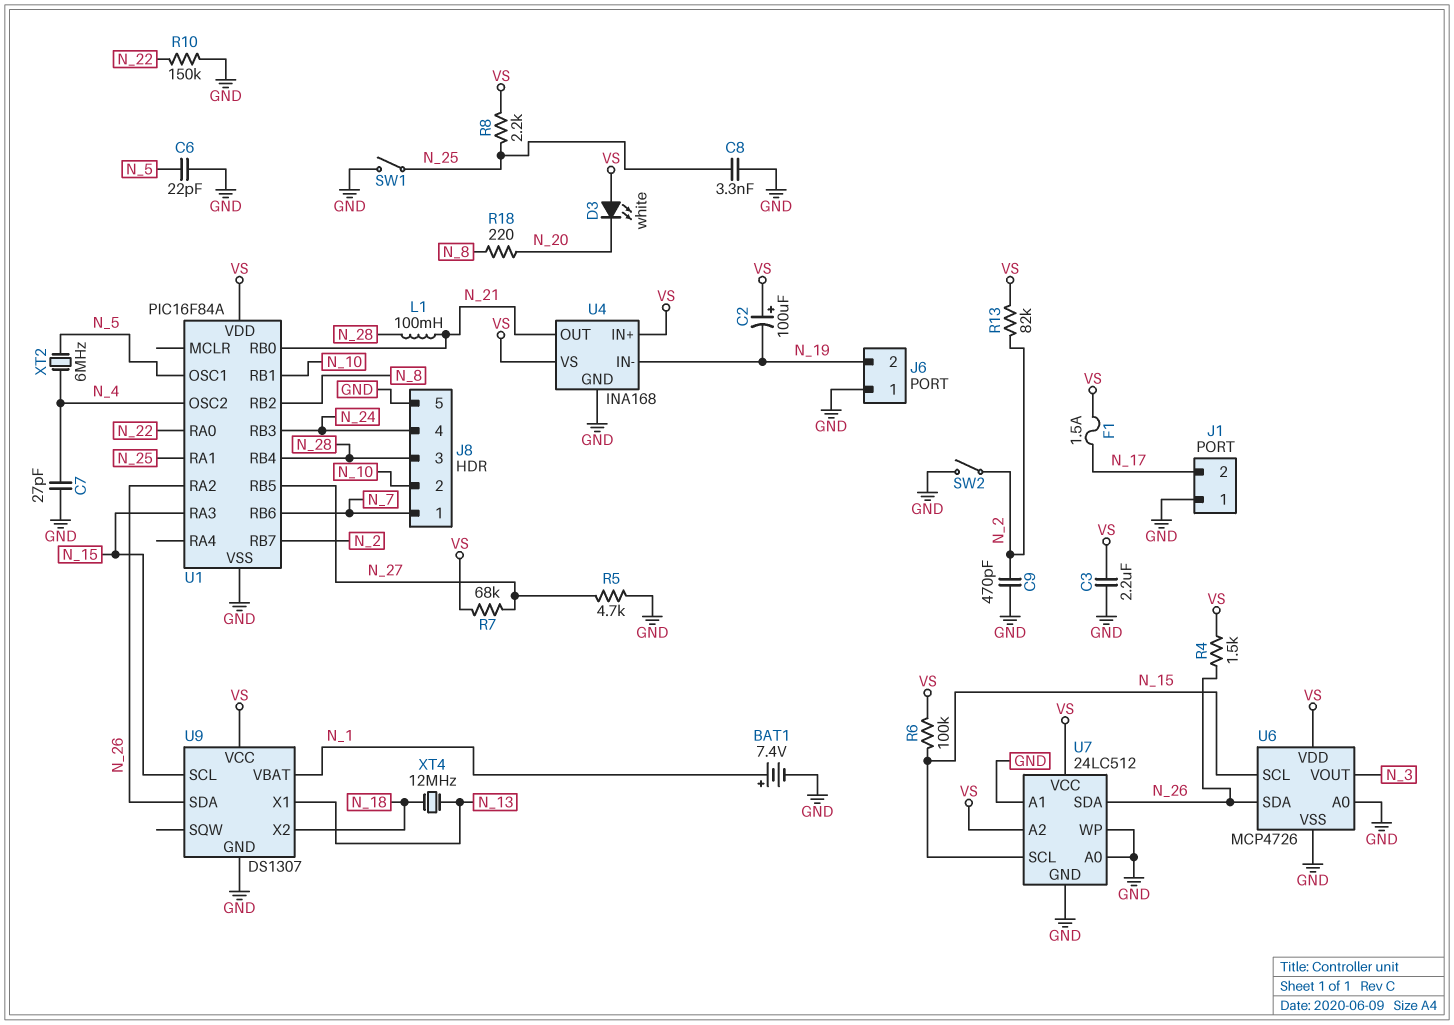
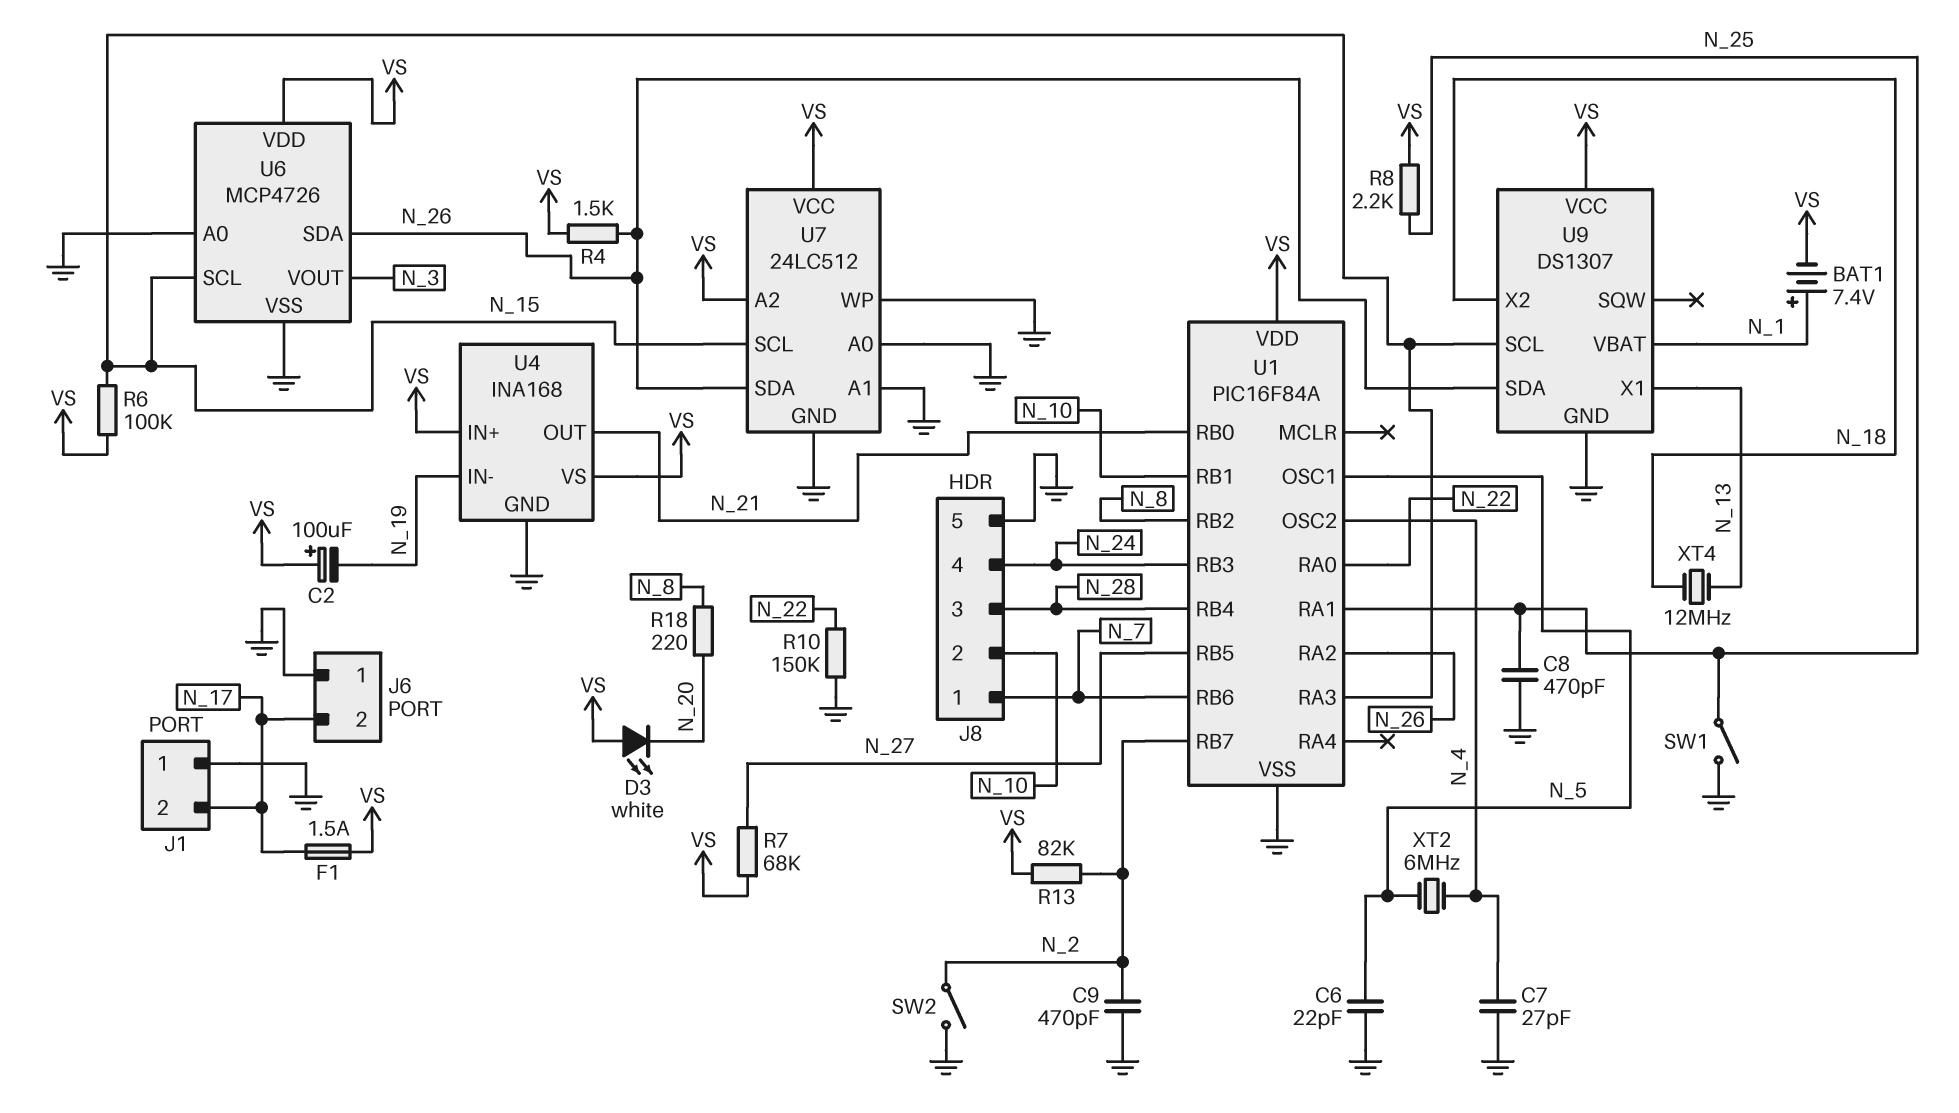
BAT1: 7.4V (plus N_1, minus GND) -> 7.4V (plus N_1, minus VS)
C3: 2.2uF (GND, VS) -> none
C8: 3.3nF (GND, N_25) -> 470pF (GND, N_25)
J6 pin 2: N_19 -> N_17
L1: 100mH (N_21, N_28) -> none
R5: 4.7k (GND, N_27) -> none

